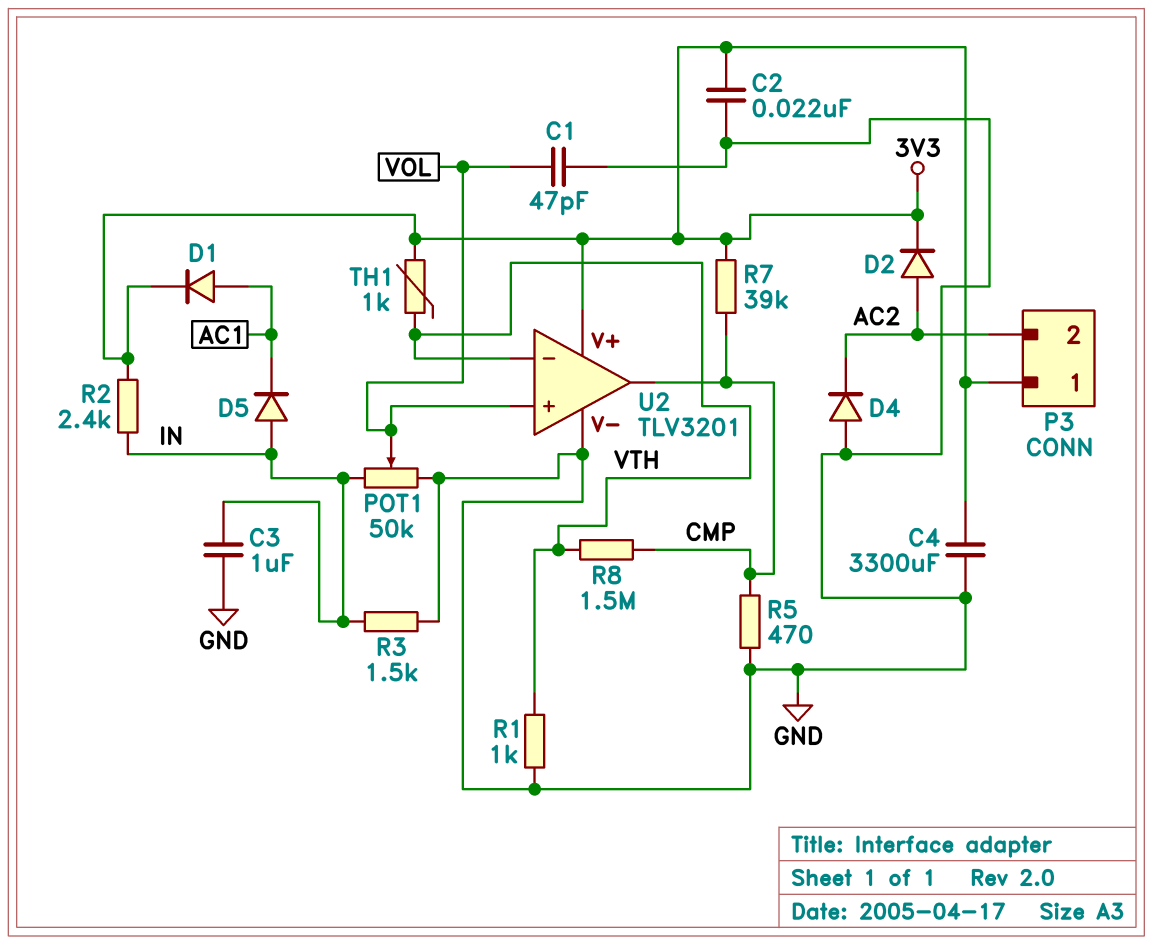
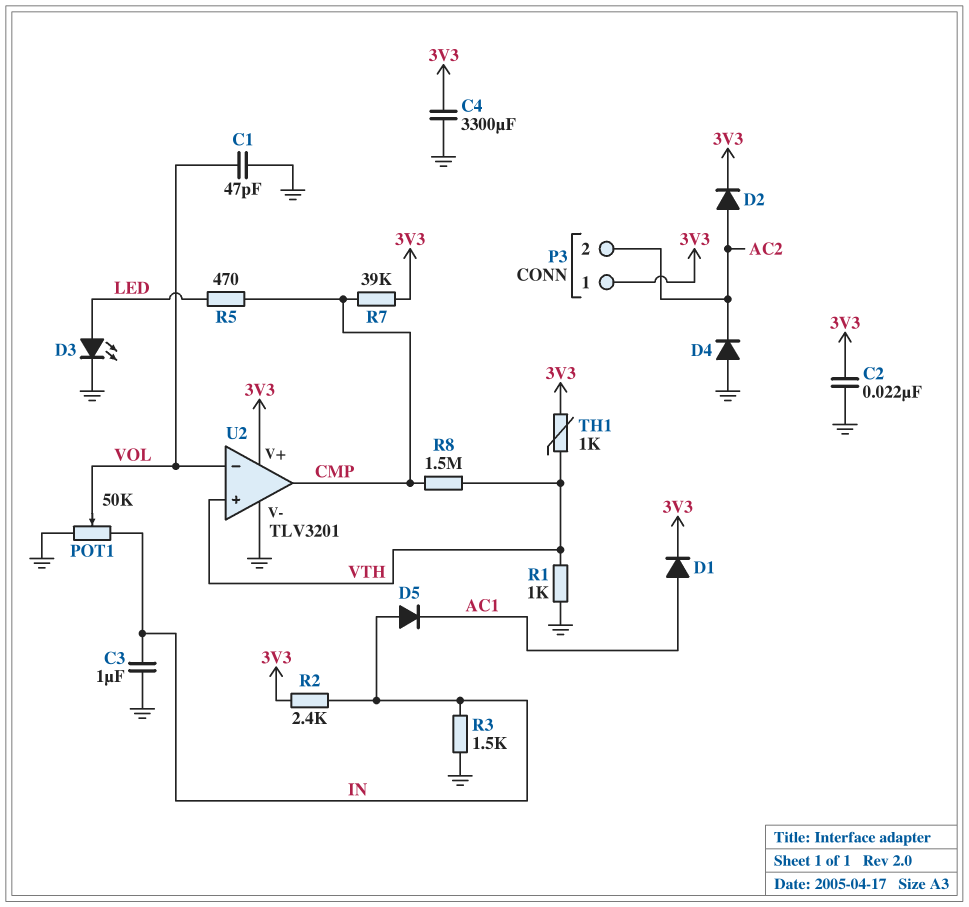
D3: none -> LED (A LED, K GND)
R5: 470 (CMP, GND) -> 470 (CMP, LED)
U2 pin in+: VOL -> VTH
U2 pin in-: VTH -> VOL

